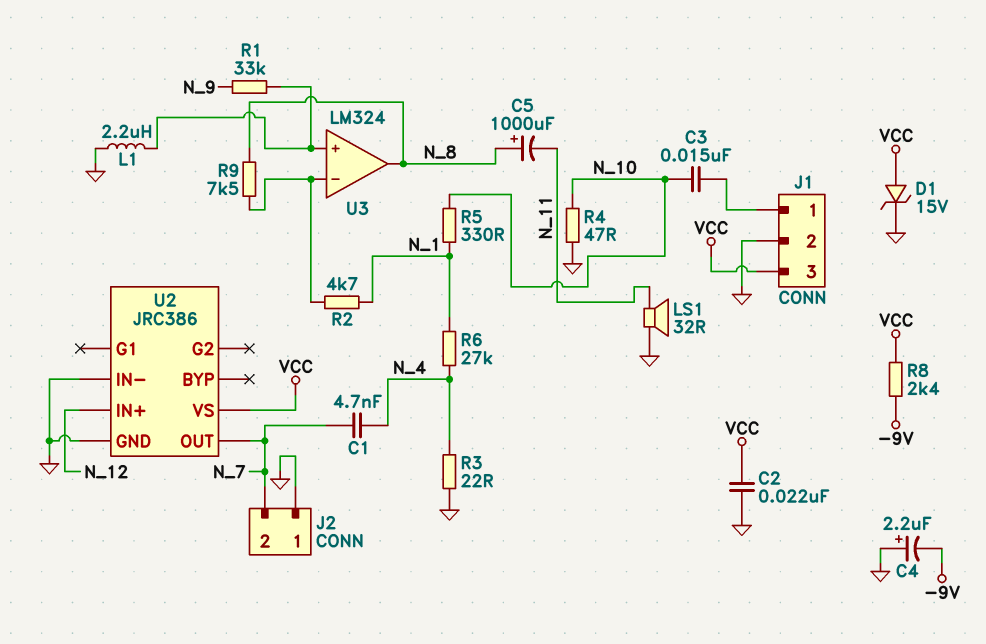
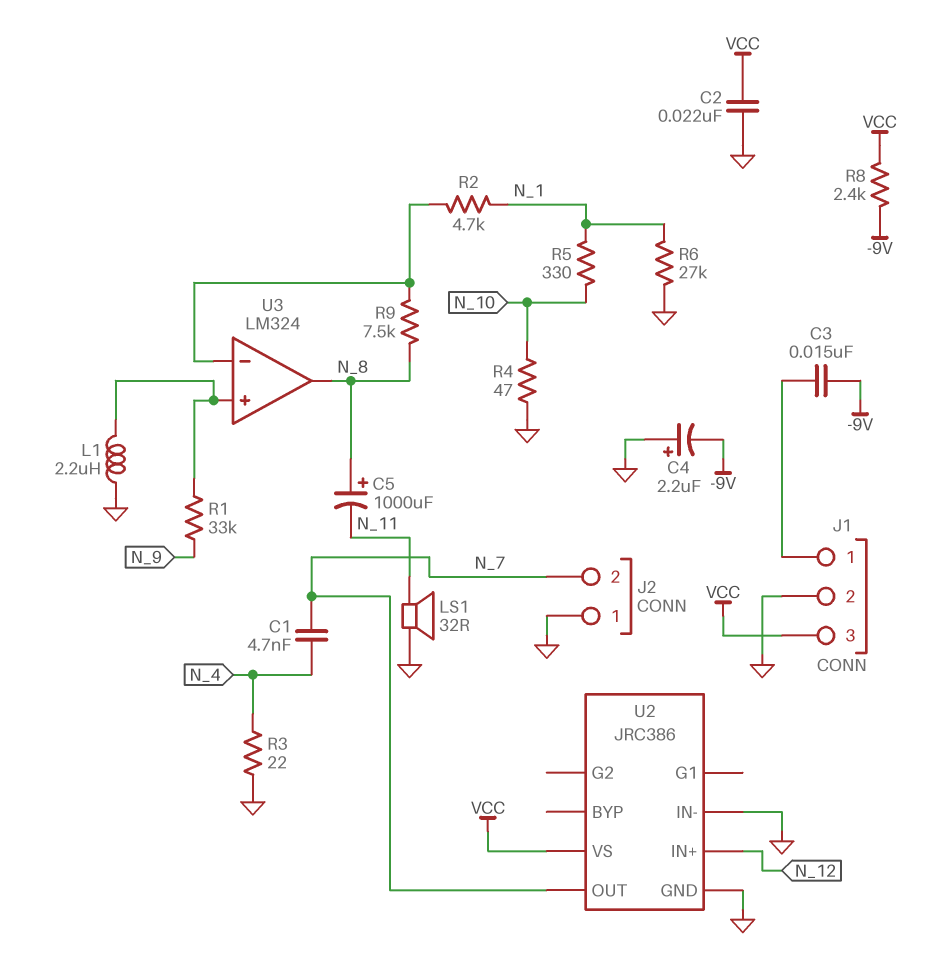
C3: 15nF (J1/1, N_10) -> 15nF (-9V, J1/1)
D1: zener 15V (A VCC, K GND) -> none
R6: 27k (N_1, N_4) -> 27k (GND, N_1)

